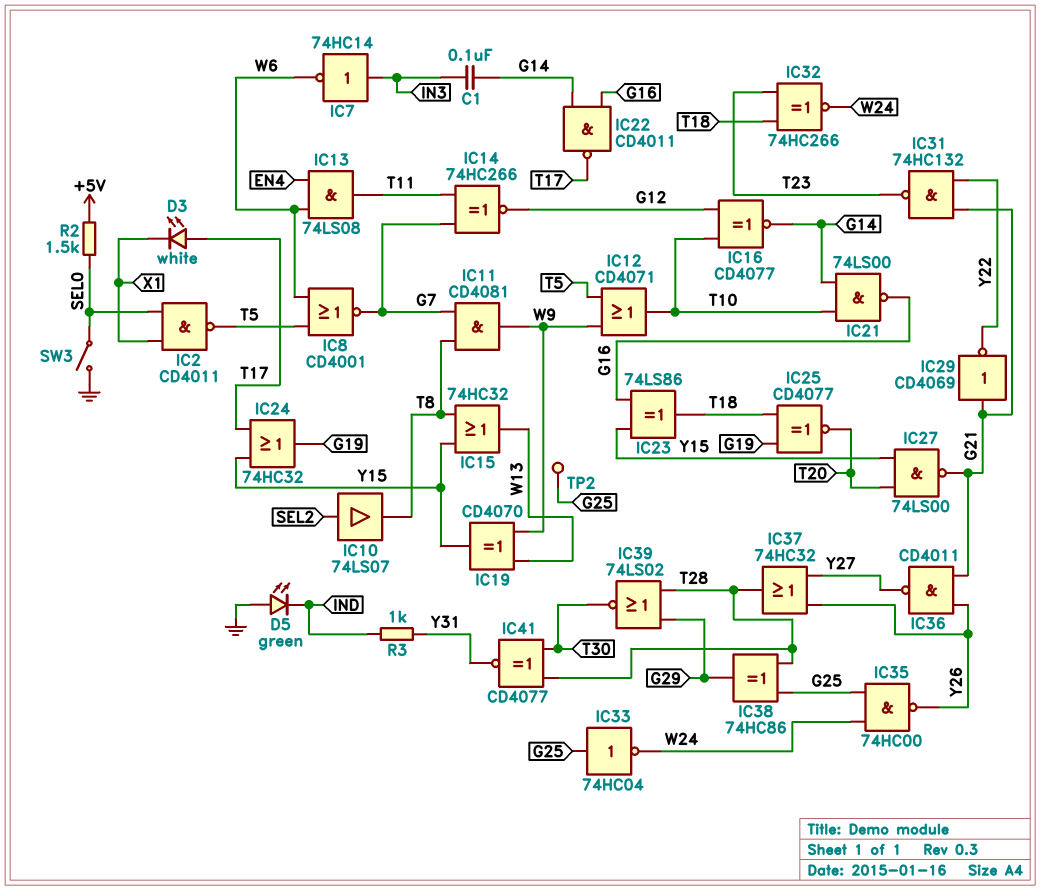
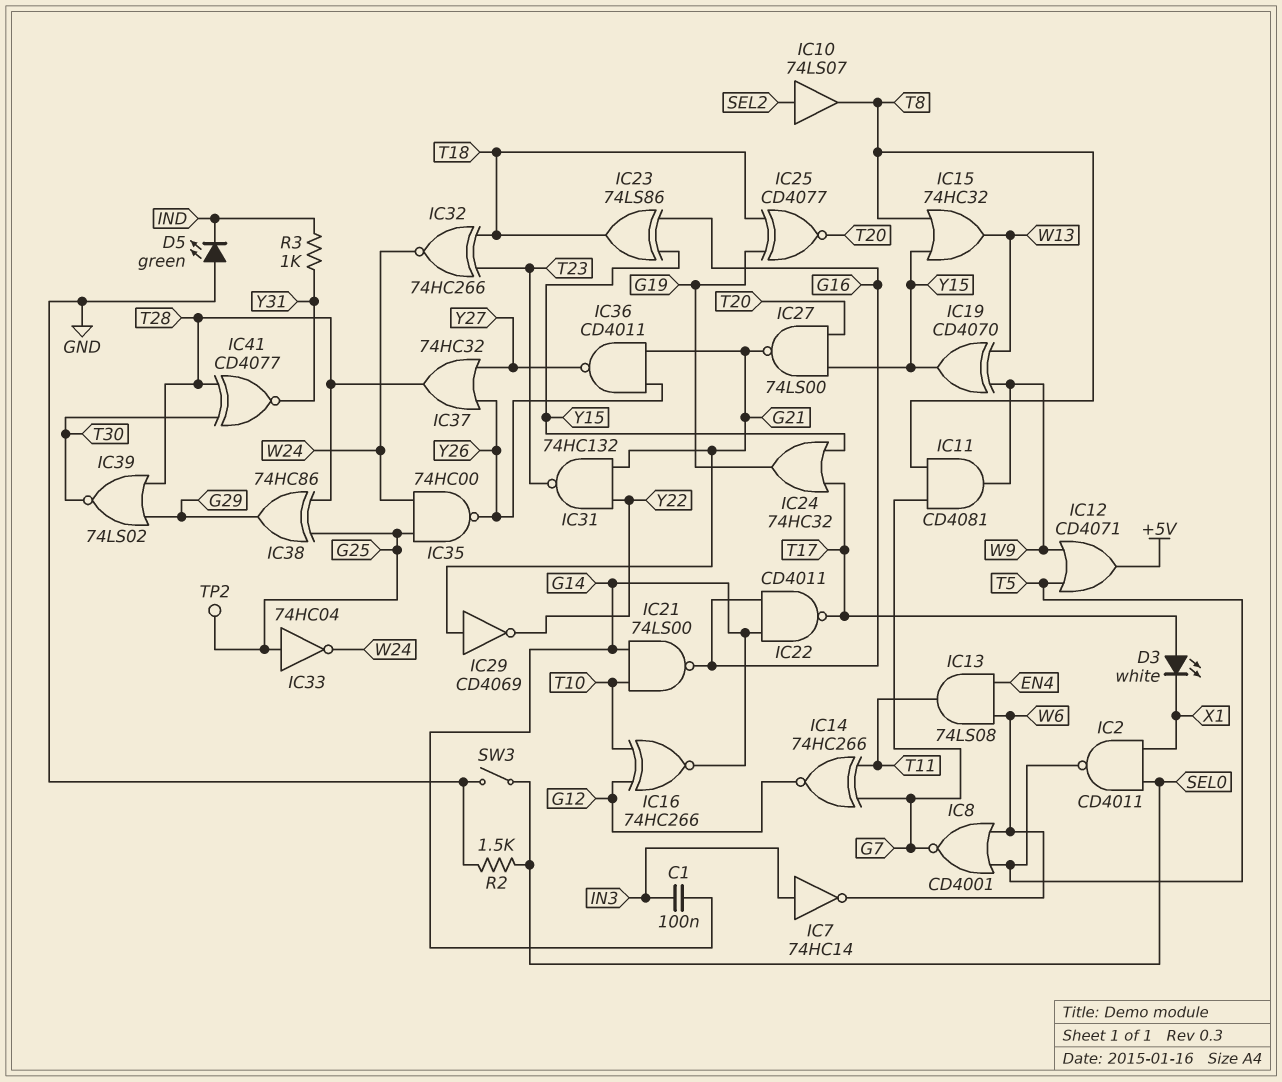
IC12: OR CD4071 (in T5, in W9, out T10) -> OR CD4071 (in T5, in W9, out +5V)
IC16: XNOR CD4077 (in G12, in T10, out G14) -> XNOR 74HC266 (in G12, in T10, out G14)
R2: 1.5k (+5V, SEL0) -> 1.5k (GND, SEL0)

